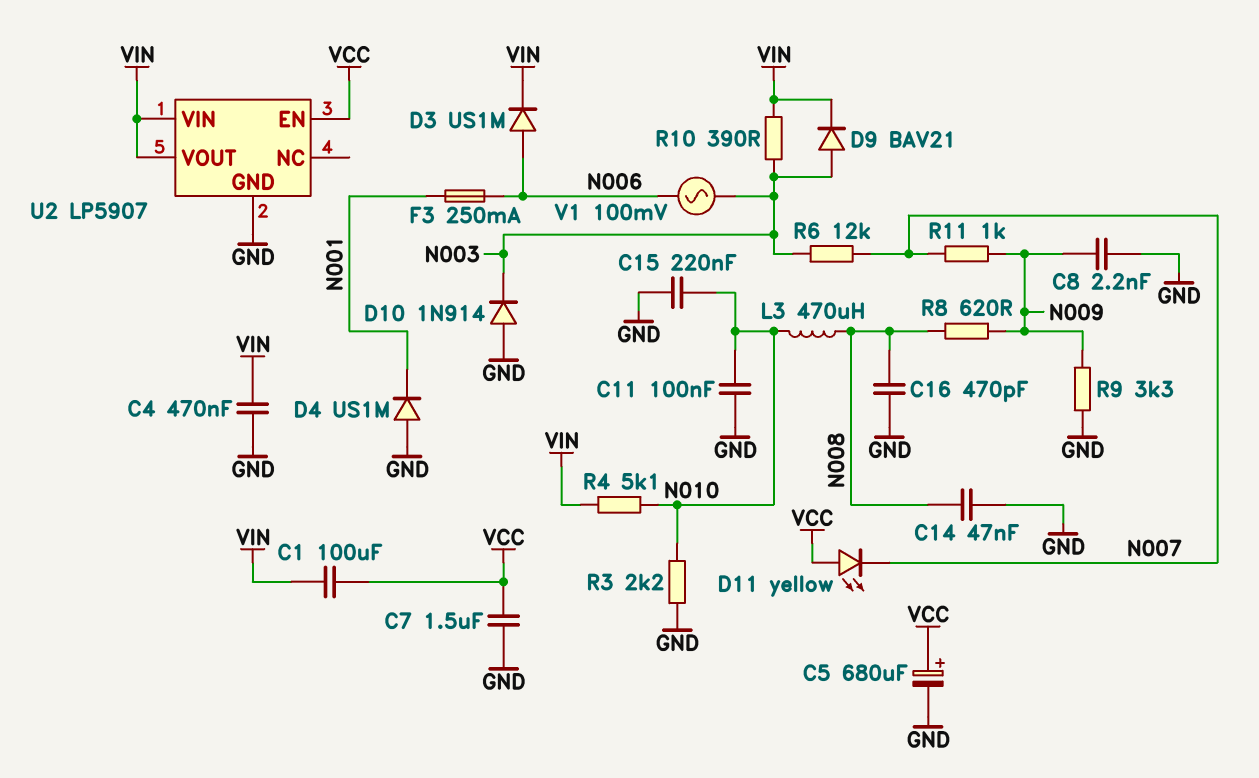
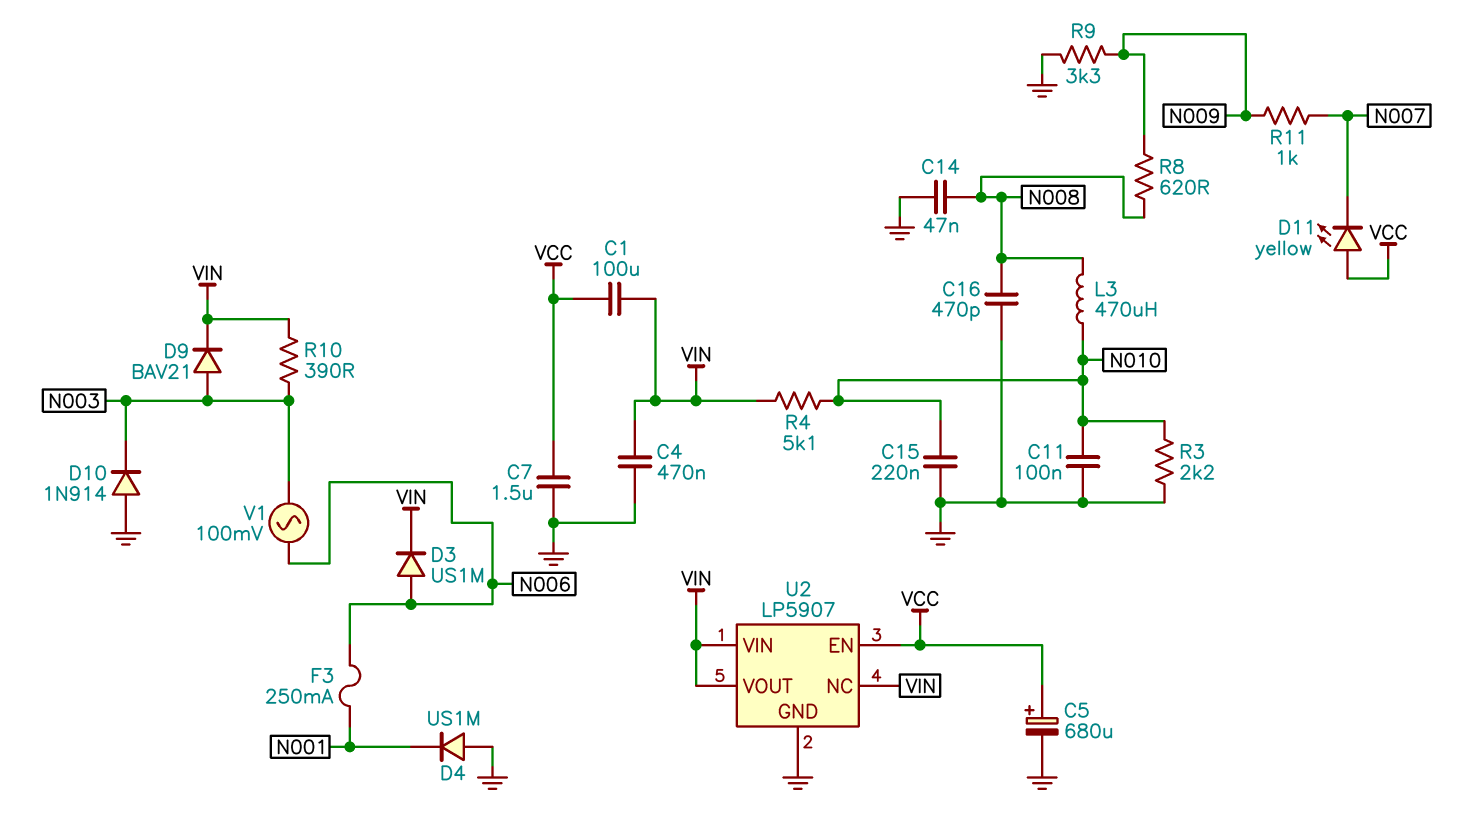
C8: 2.2nF (GND, N009) -> none
R6: 12k (N003, N007) -> none
U2 pin NC: none -> VIN

